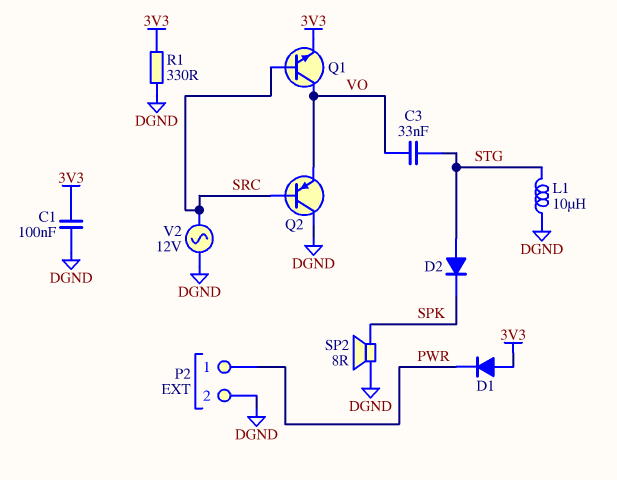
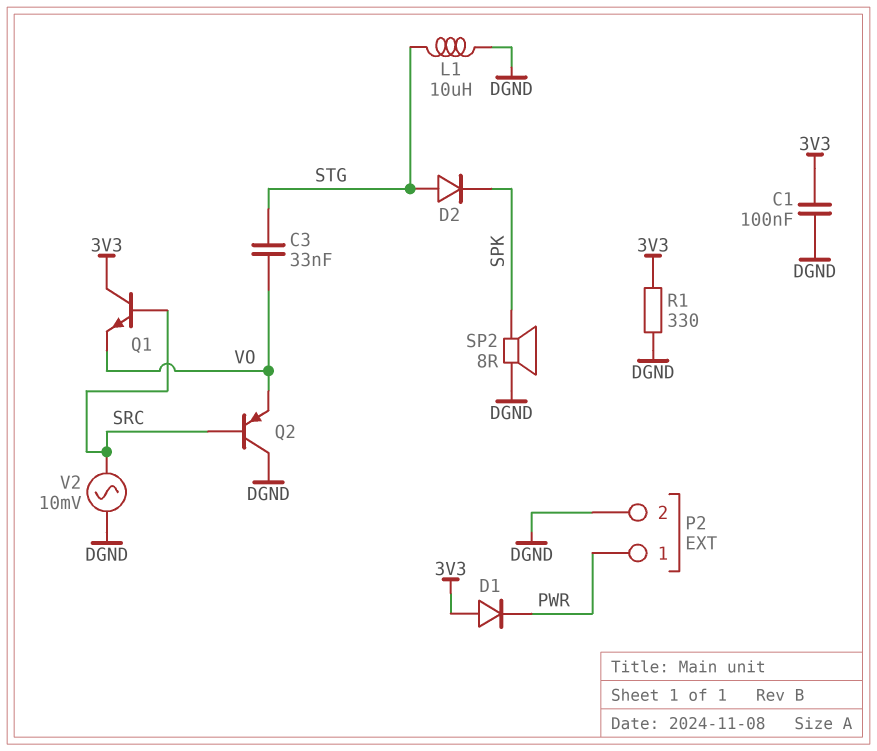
Q1: NPN (B SRC, C VO, E 3V3) -> NPN (B SRC, C 3V3, E VO)
V2: AC 12V (DGND, SRC) -> AC 10mV (DGND, SRC)

